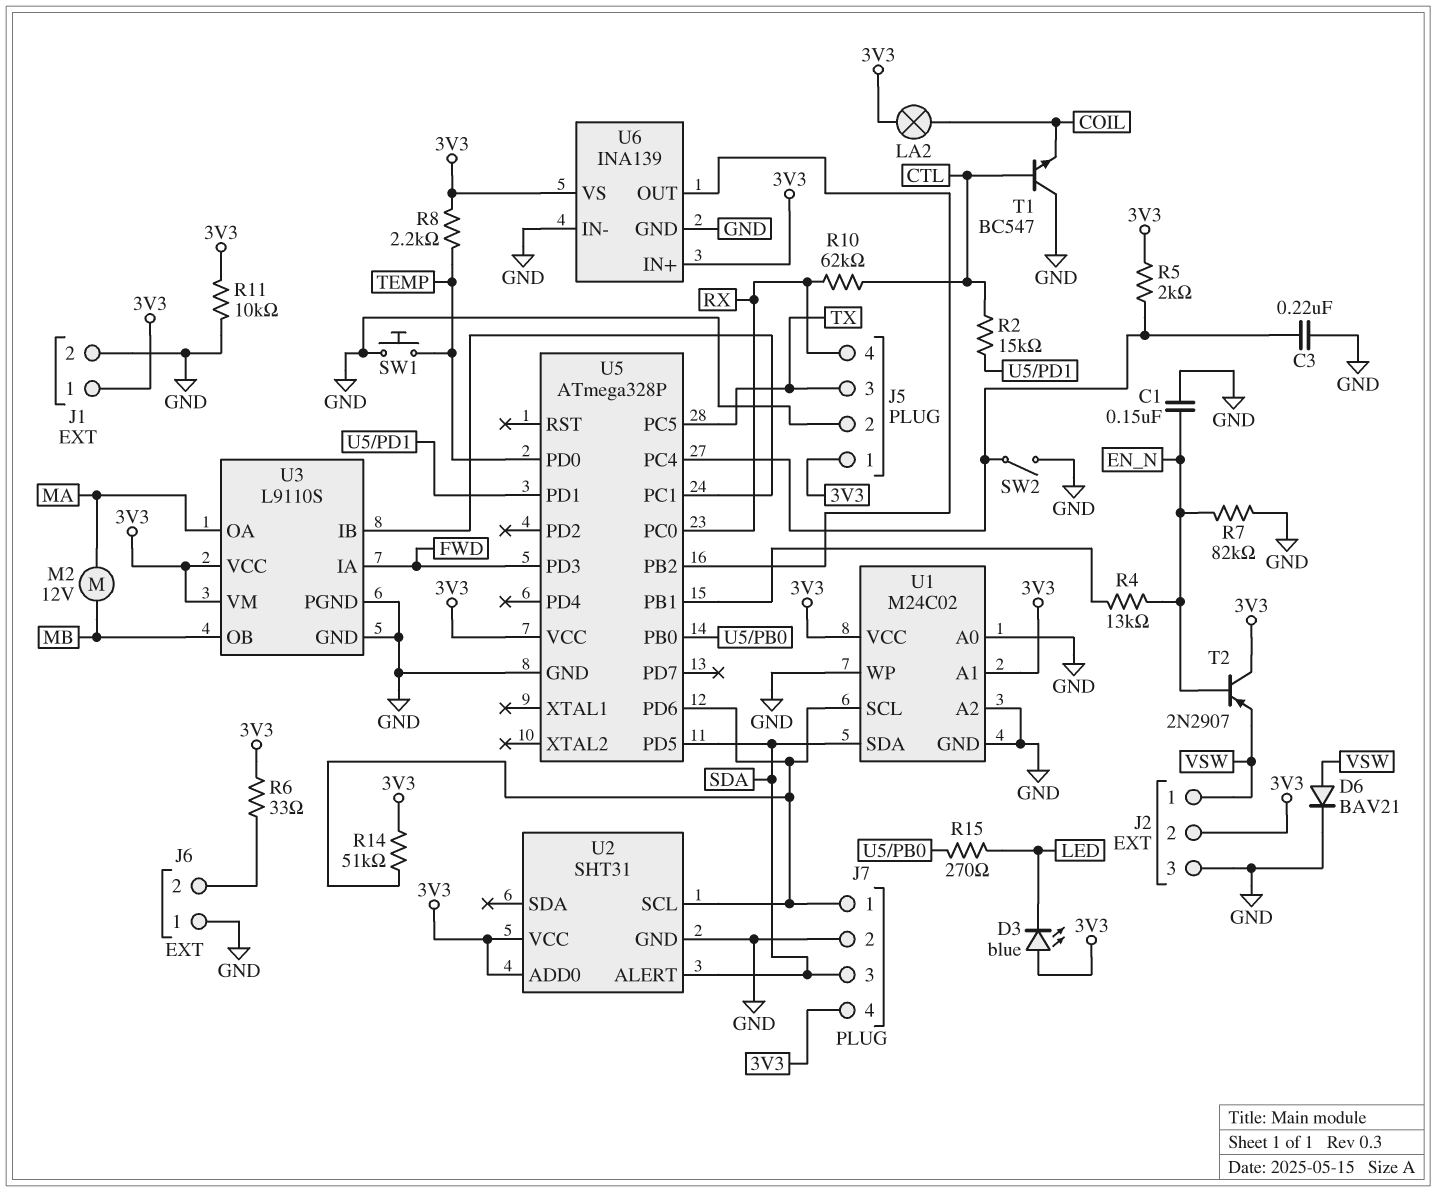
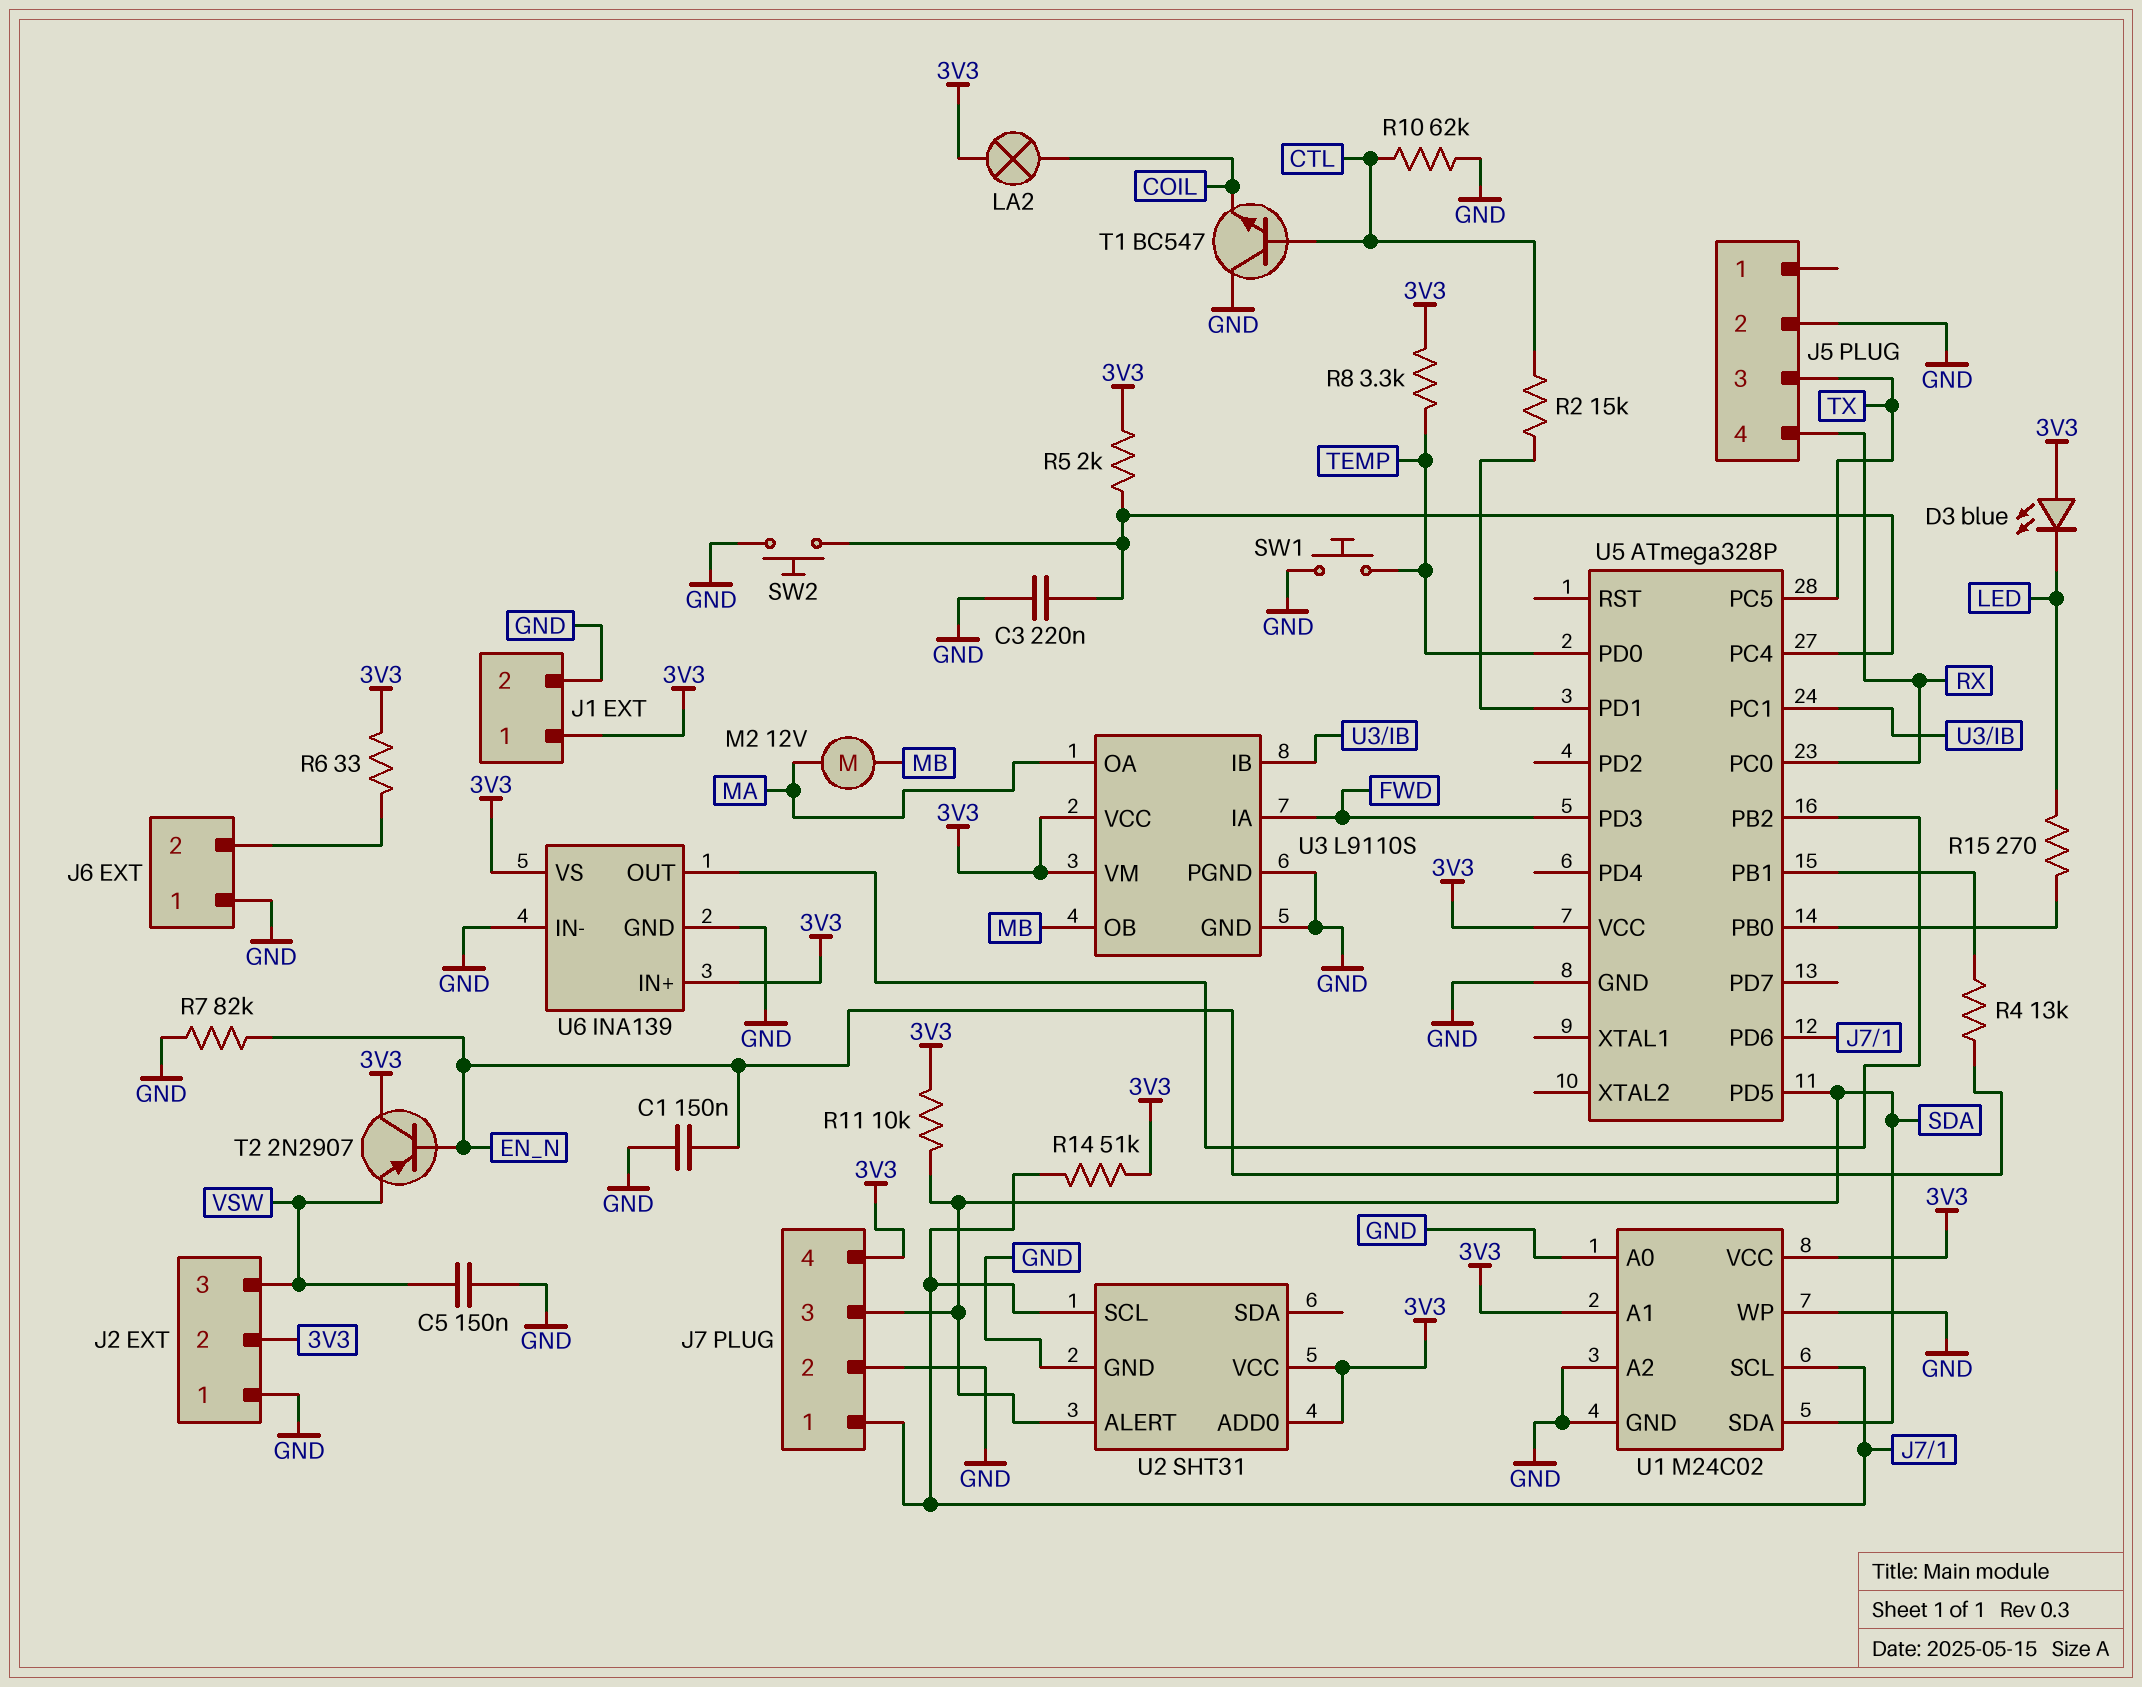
C5: none -> 150nF (GND, VSW)
D6: diode BAV21 (A VSW, K GND) -> none
J2 pin 1: VSW -> GND
J2 pin 3: GND -> VSW
J5 pin 1: 3V3 -> none
R8: 2.2k (3V3, TEMP) -> 3.3k (3V3, TEMP)
R10: 62k (CTL, RX) -> 62k (CTL, GND)
R11: 10k (3V3, GND) -> 10k (3V3, SDA)
SW2: switch (GND, U5/PC4) -> button (GND, U5/PC4)

